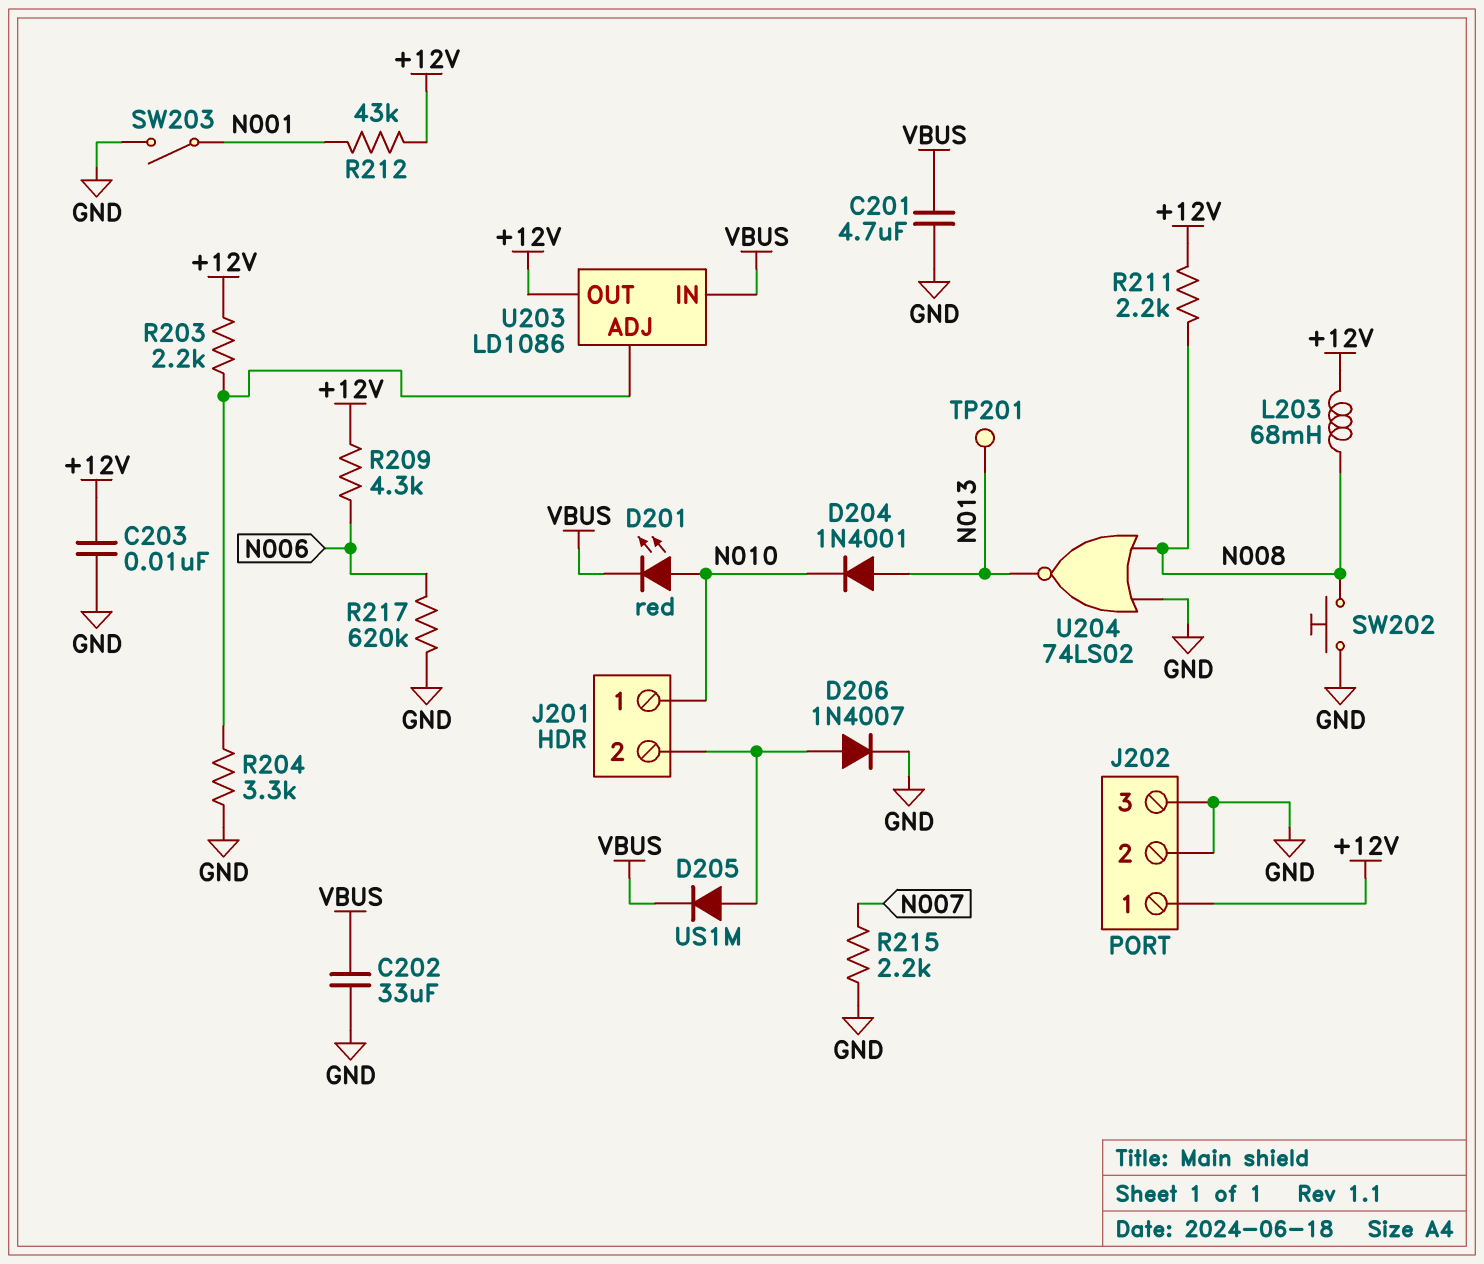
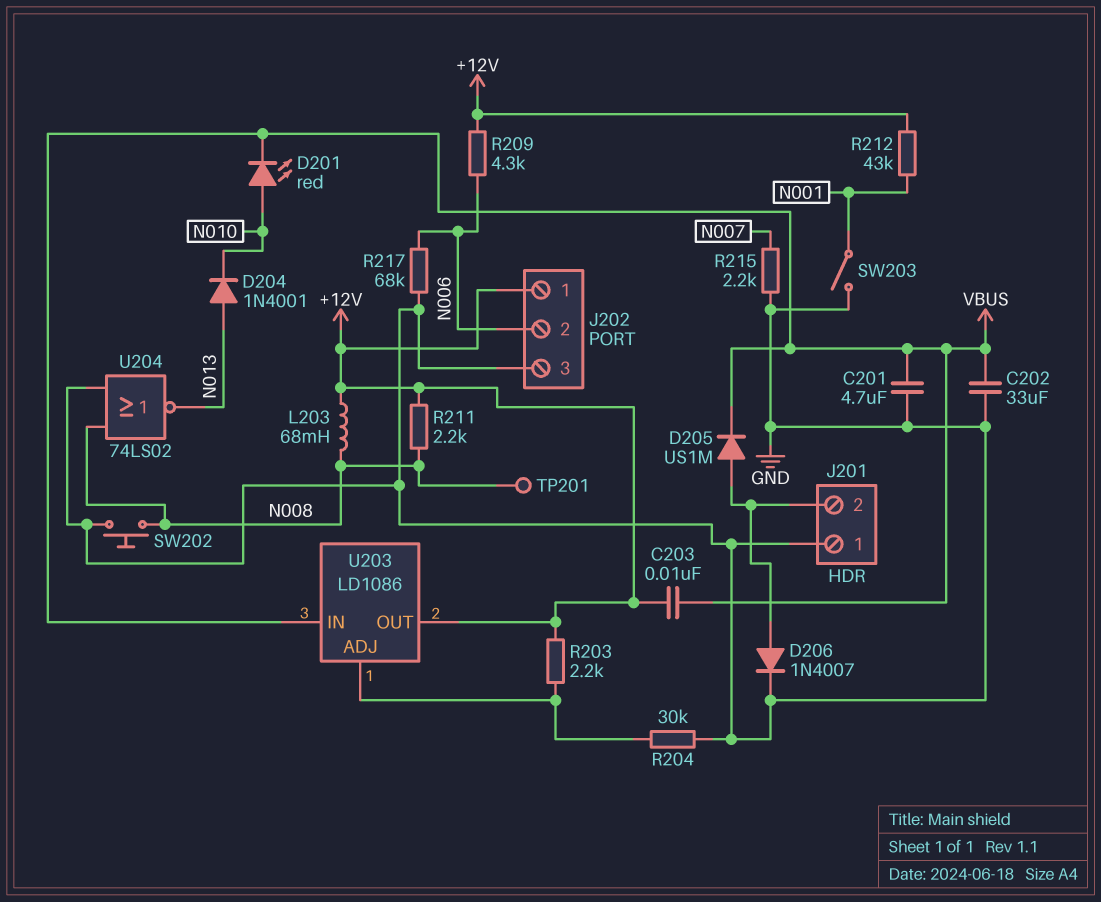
C203: 10nF (+12V, GND) -> 10nF (+12V, VBUS)
J201 pin 1: N010 -> GND
J202 pin 2: GND -> N006
R204: 3.3k (GND, U203/ADJ) -> 30k (GND, U203/ADJ)
R217: 620k (GND, N006) -> 68k (GND, N006)
TP201: test point (N013) -> test point (N008)

